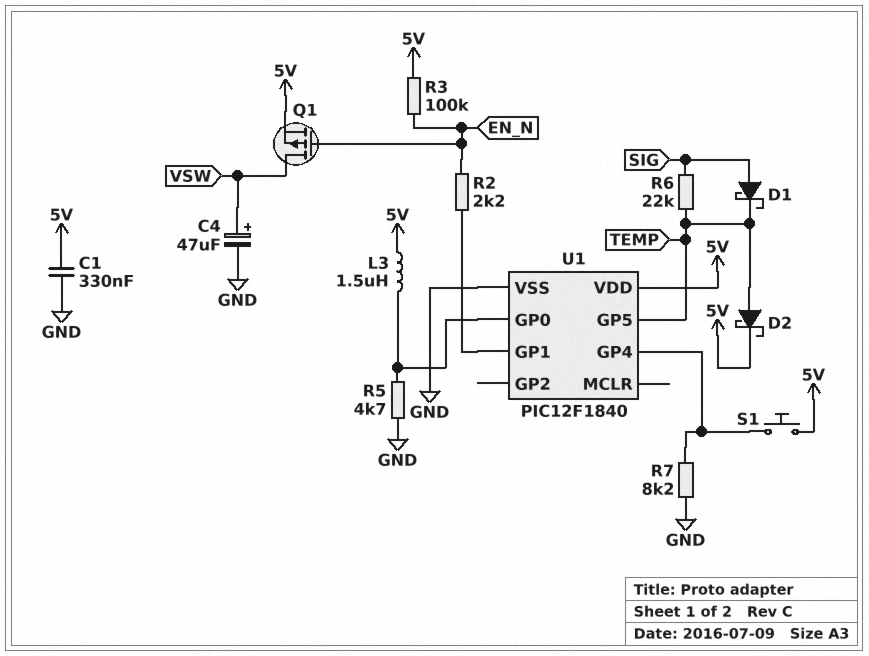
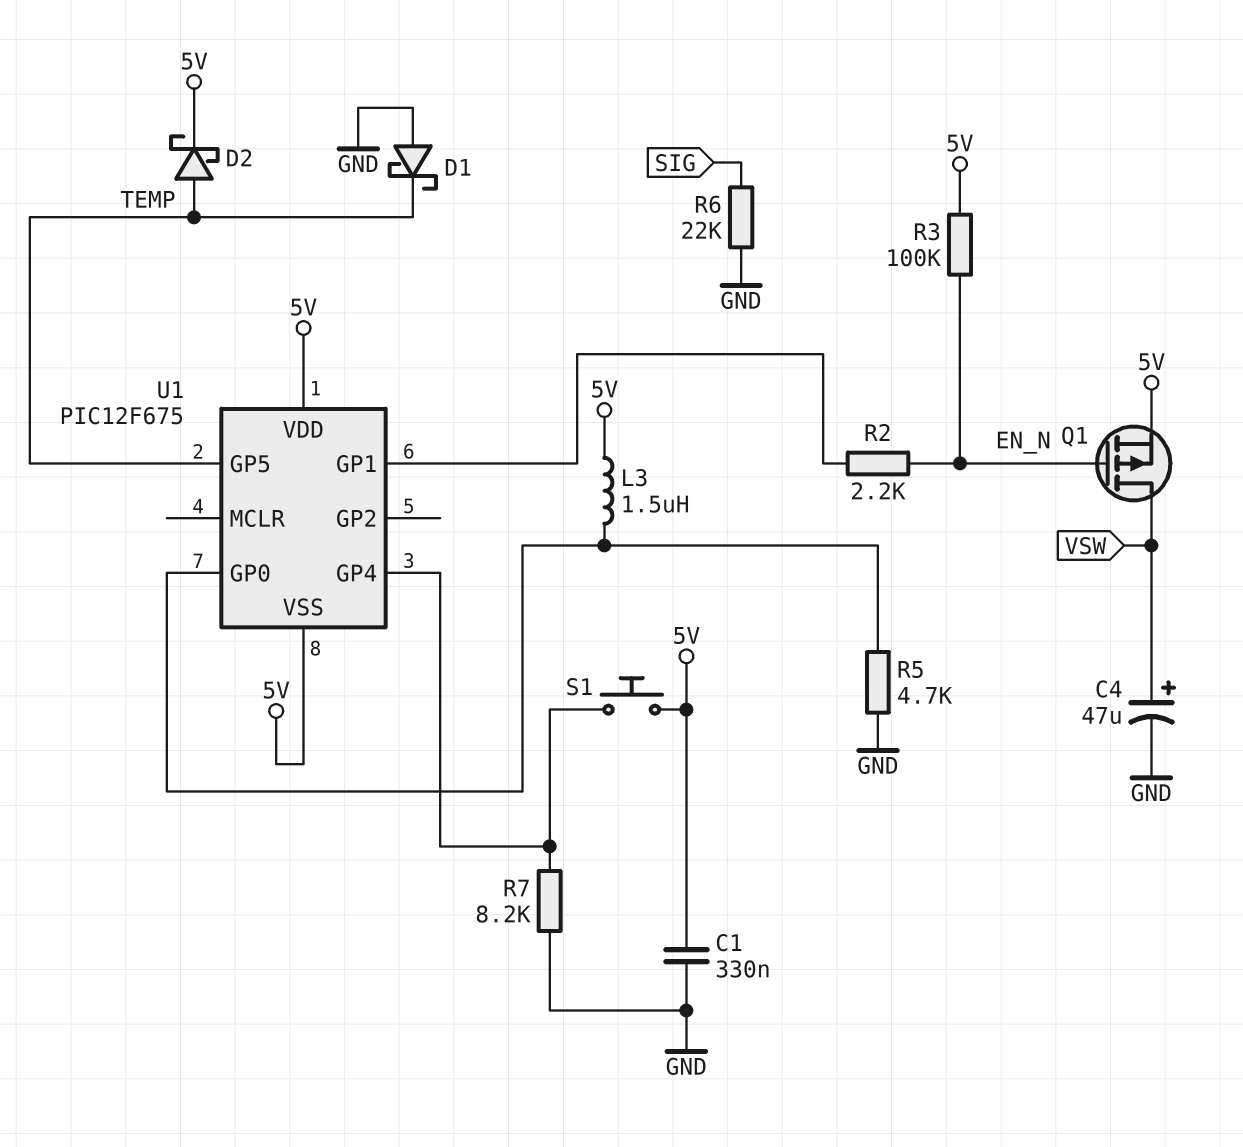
D1: schottky (A SIG, K TEMP) -> schottky (A GND, K TEMP)
R6: 22k (SIG, TEMP) -> 22k (GND, SIG)
U1: PIC12F1840 -> PIC12F675
U1 pin VSS: GND -> 5V

